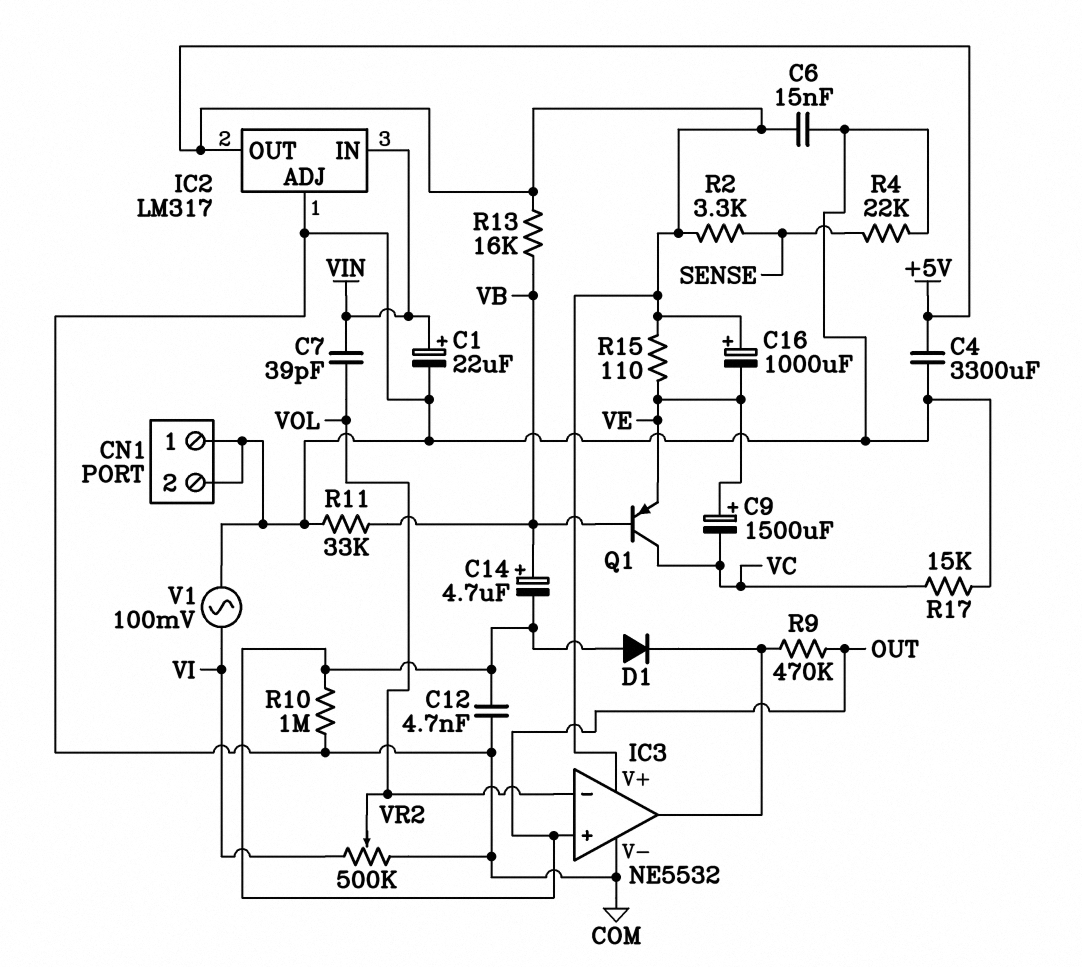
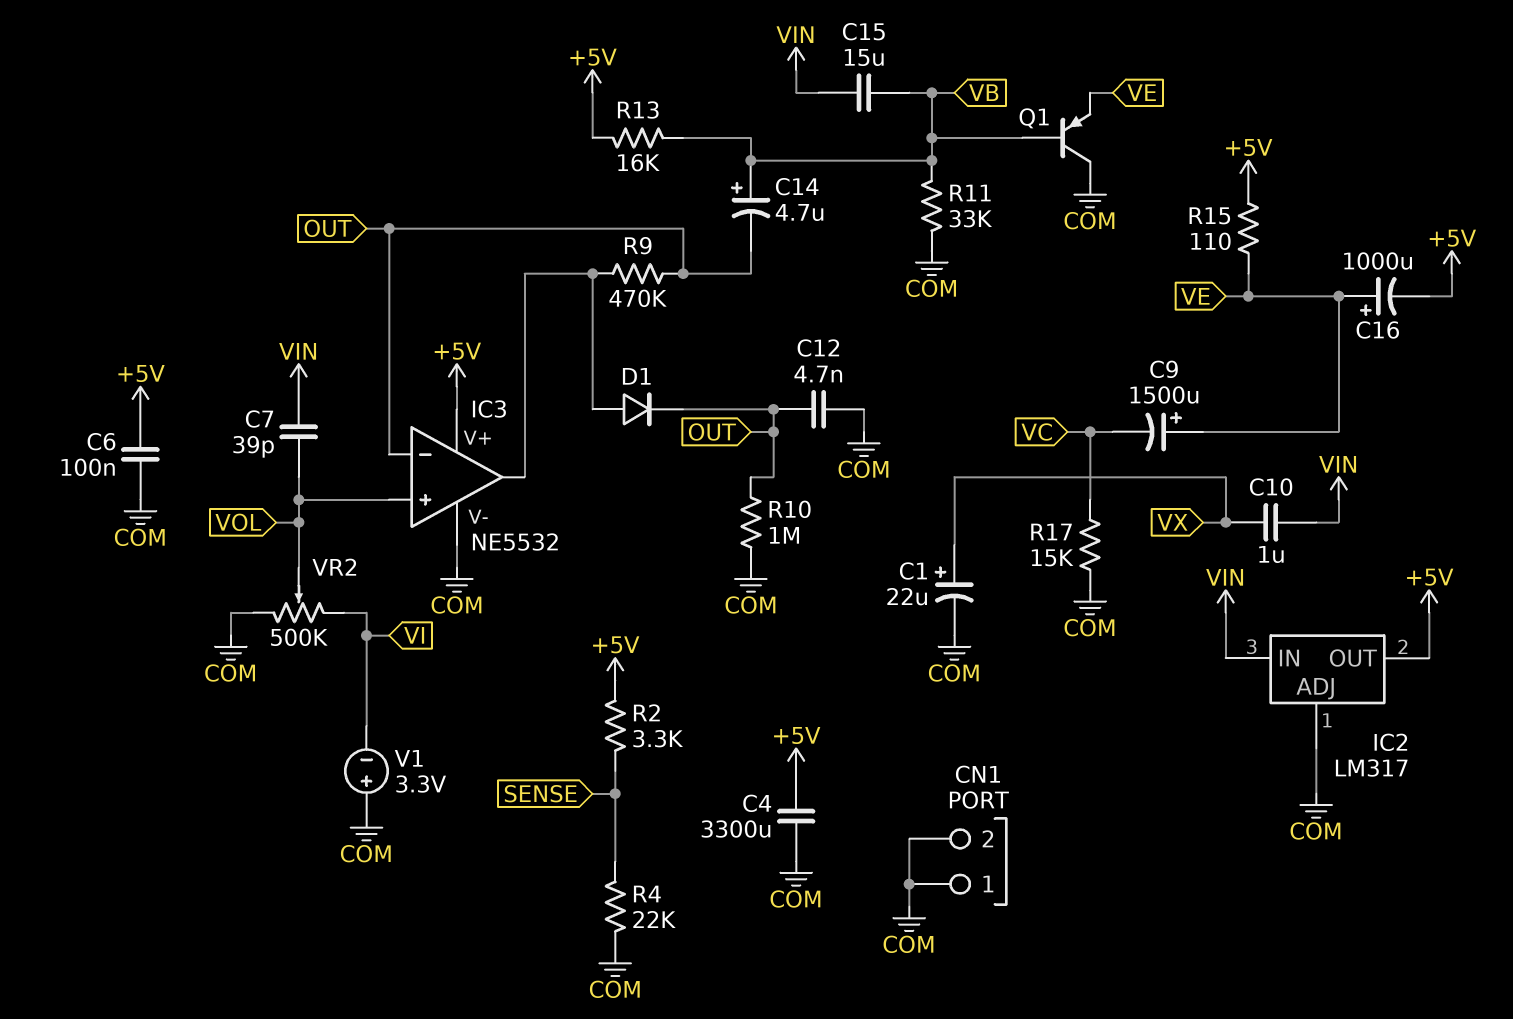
C1: 22uF (plus VIN, minus COM) -> 22uF (plus VX, minus COM)
C6: 15nF (+5V, COM) -> 100nF (+5V, COM)
C10: none -> 1uF (VIN, VX)
C15: none -> 15uF (VB, VIN)
C16: 1000uF (plus +5V, minus VE) -> 1000uF (plus VE, minus +5V)
D1: diode (A OUT, K IC3/out) -> diode (A IC3/out, K OUT)
IC3 pin in+: OUT -> VOL
IC3 pin in-: VOL -> OUT
Q1: PNP (B VB, C VC, E VE) -> PNP (B VB, C COM, E VE)
V1: AC 100mV (COM, VI) -> 3.3V (plus COM, minus VI)

